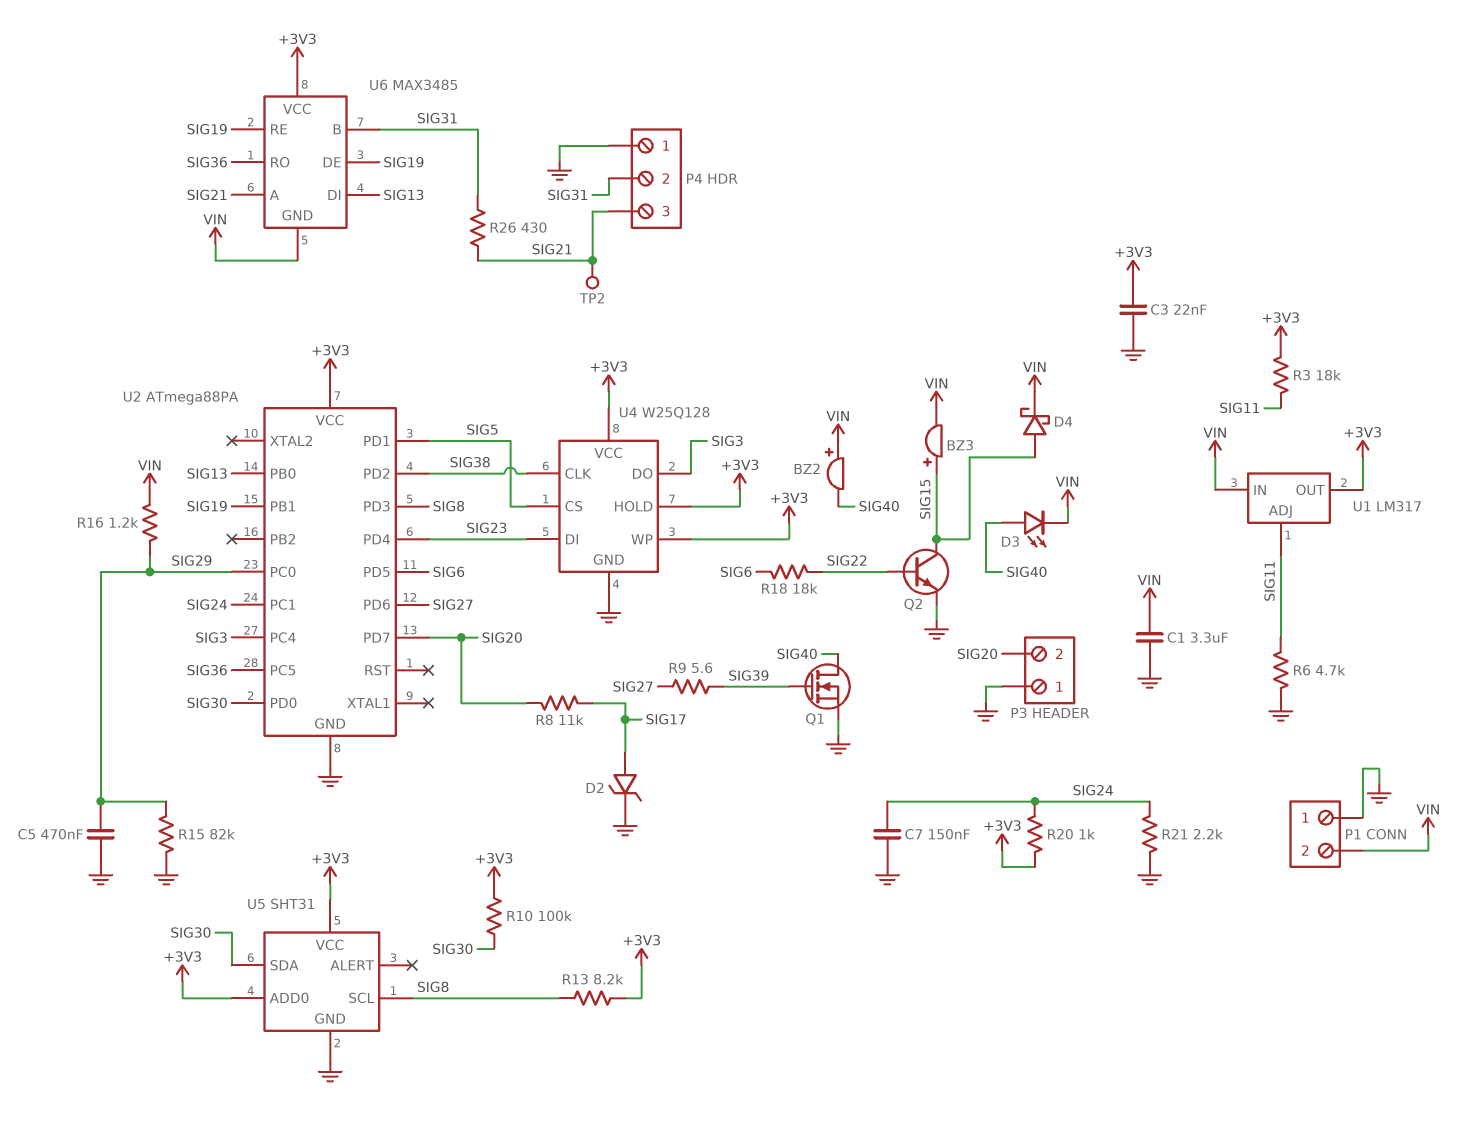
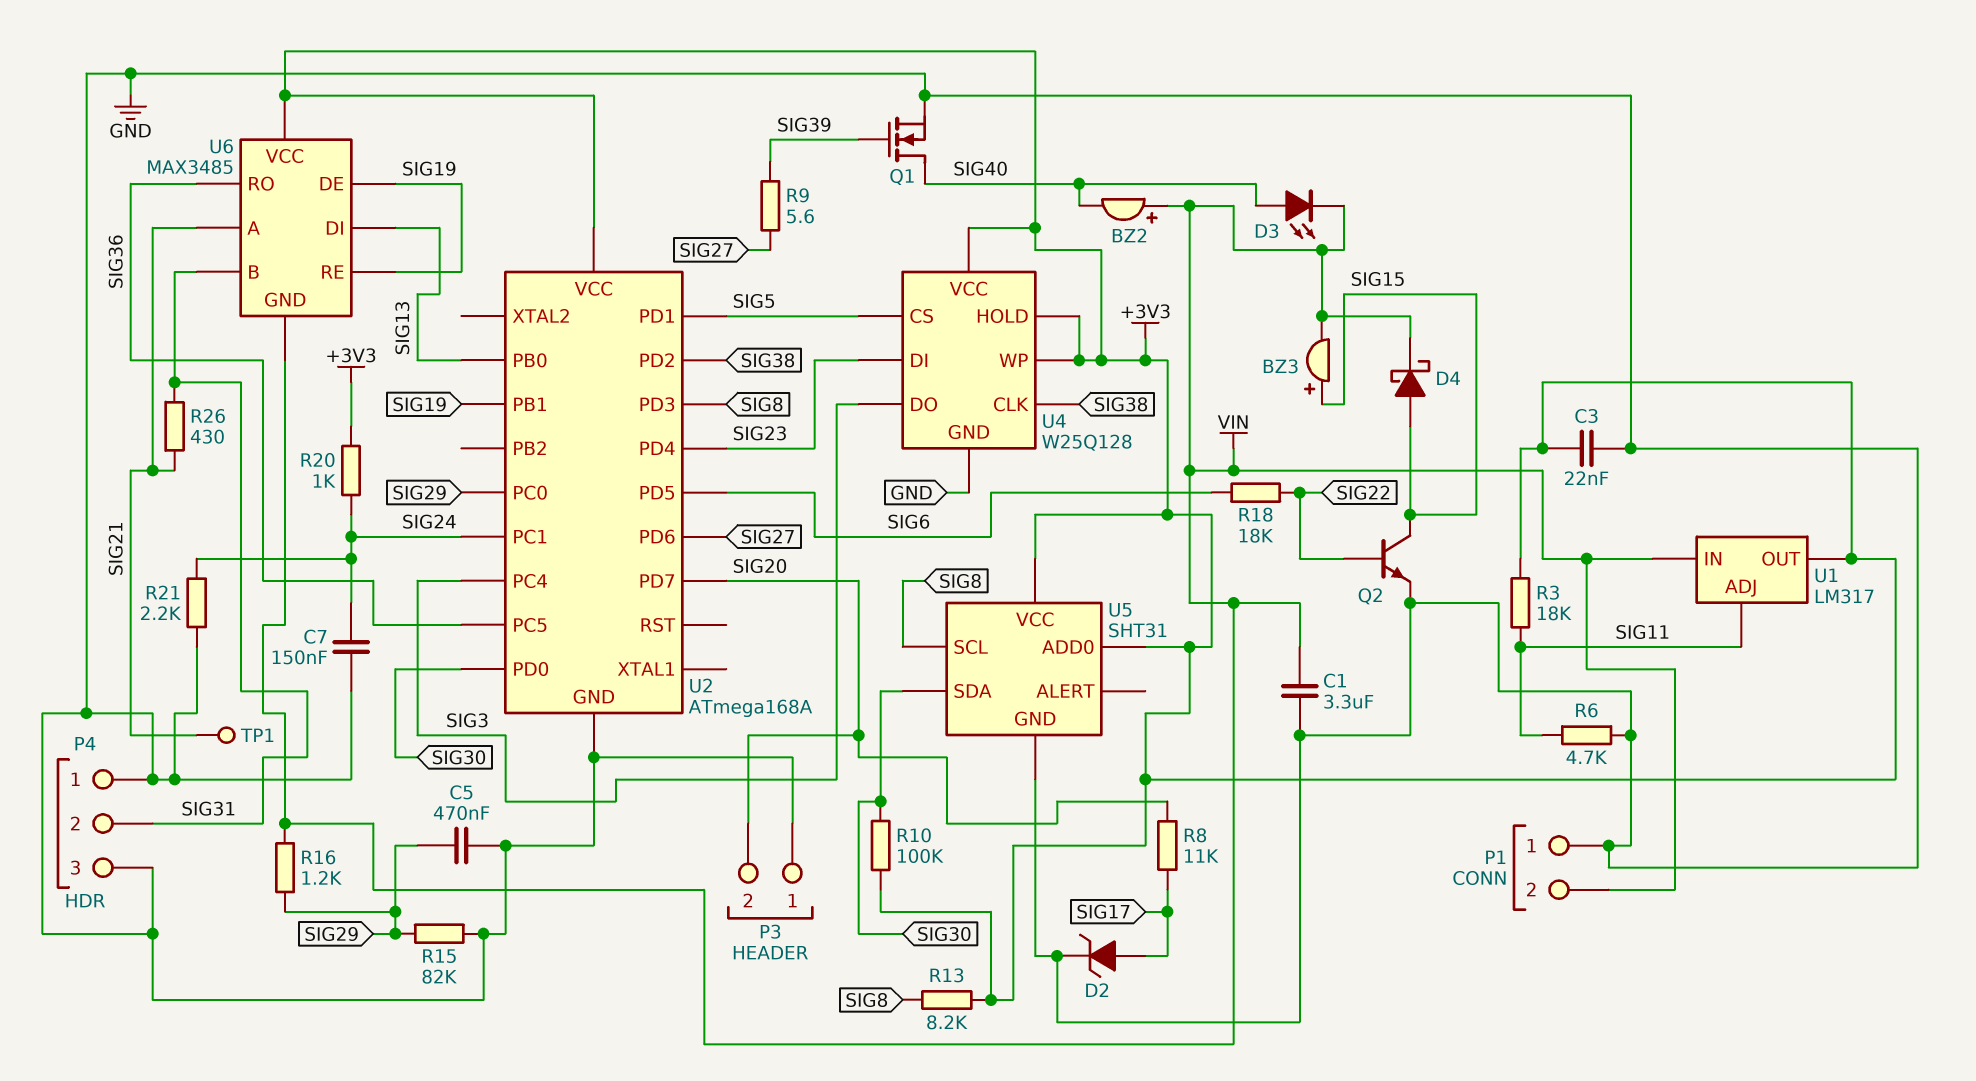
P4 pin 3: SIG21 -> GND
TP1: none -> test point (SIG21)
TP2: test point (SIG21) -> none
U2: ATmega88PA -> ATmega168A

